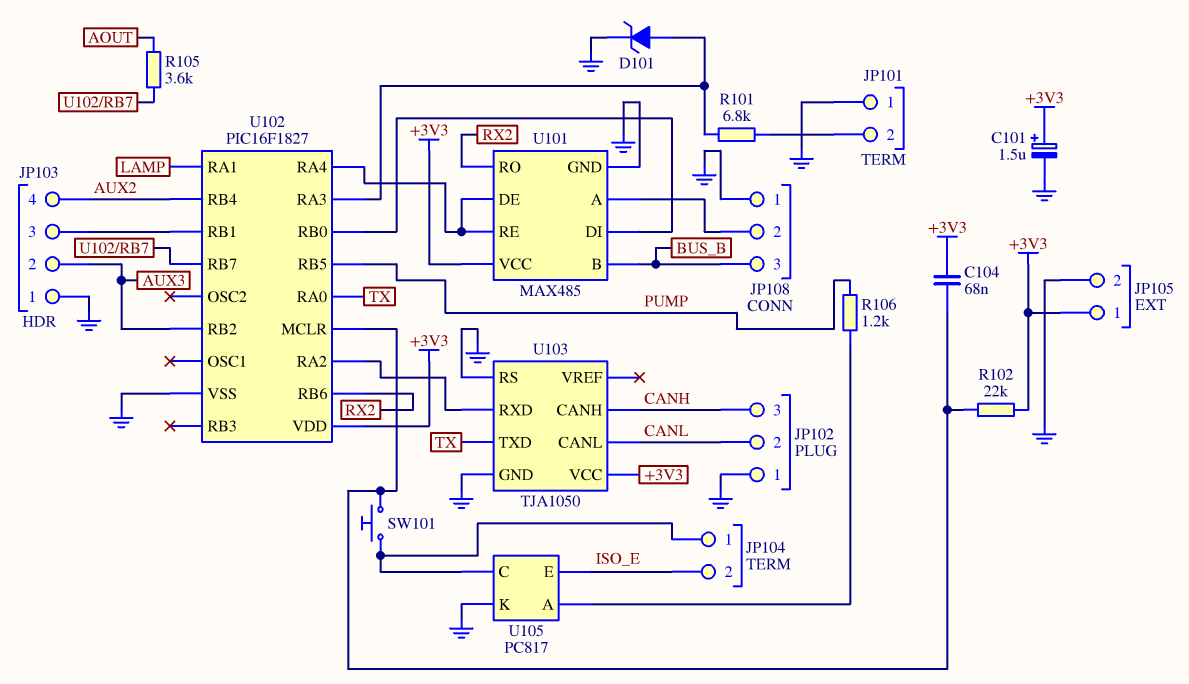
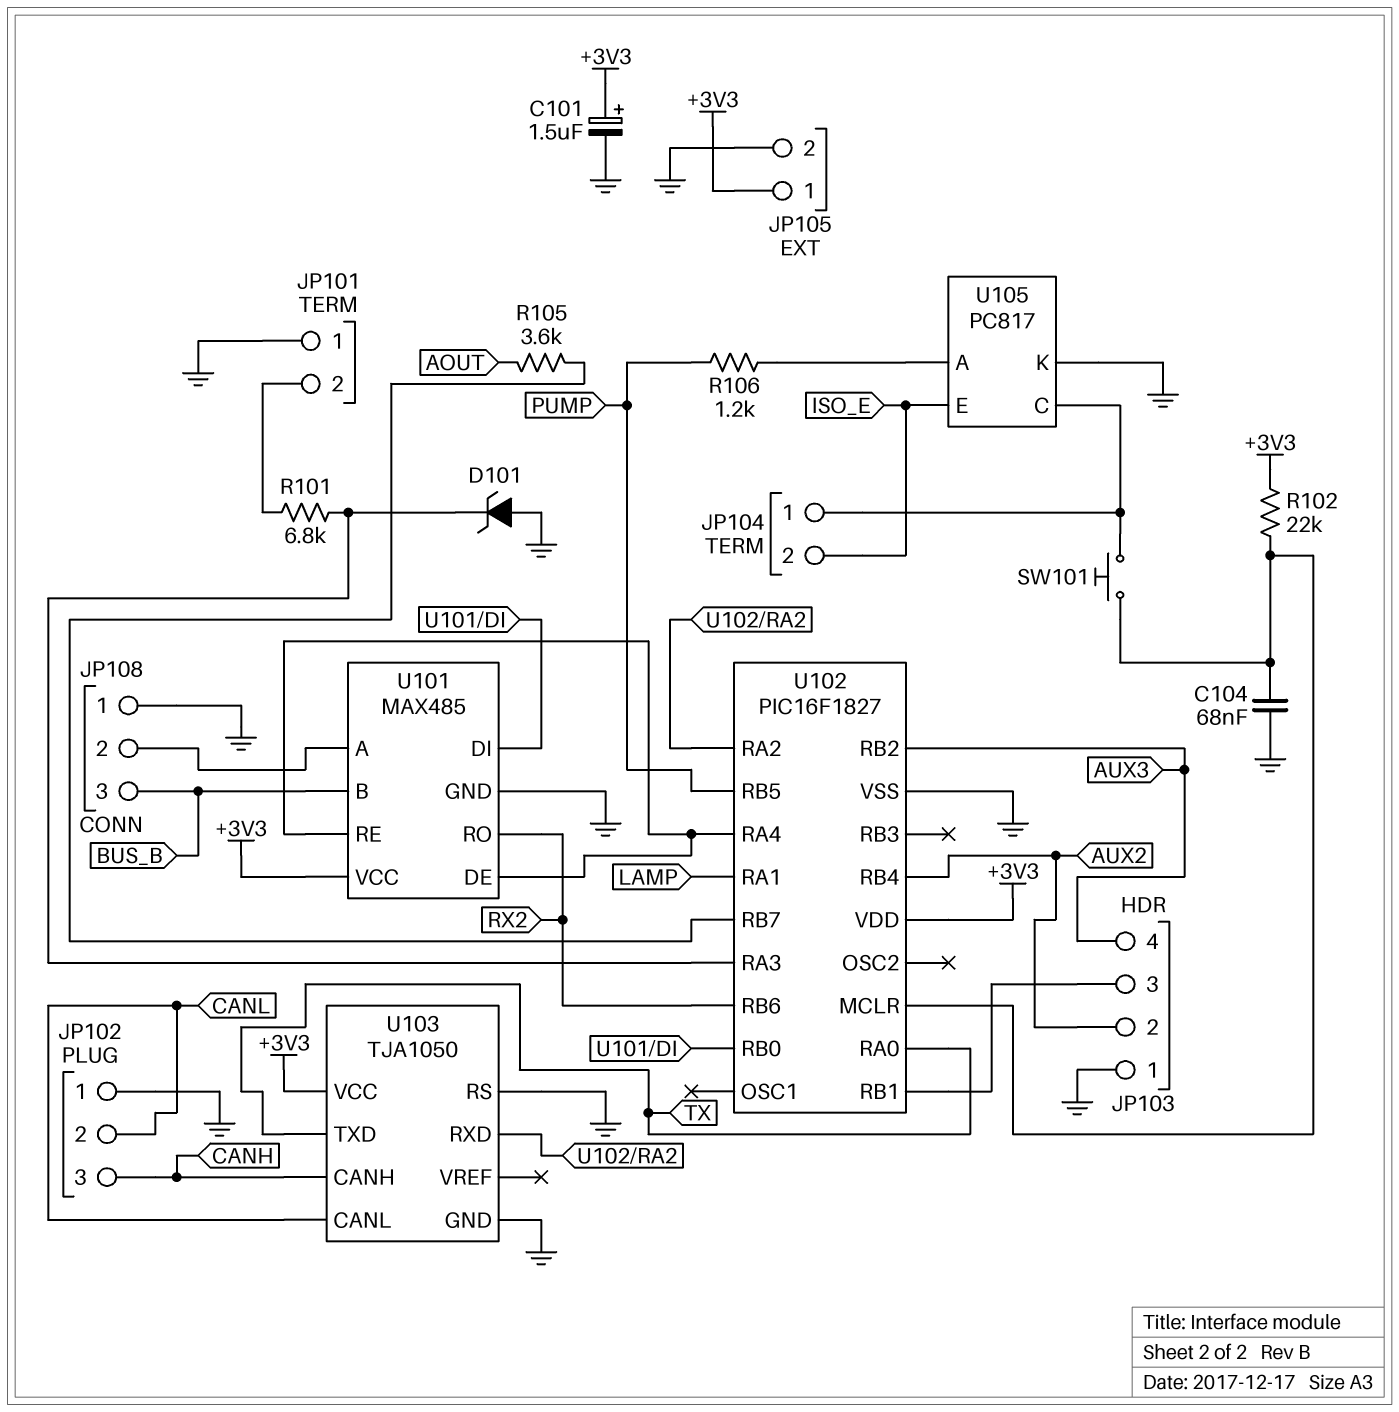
C104: 68nF (+3V3, U102/MCLR) -> 68nF (GND, U102/MCLR)
D101: zener (A U102/RA3, K GND) -> zener (A GND, K U102/RA3)
JP103 pin 2: AUX3 -> AUX2
JP103 pin 4: AUX2 -> AUX3

